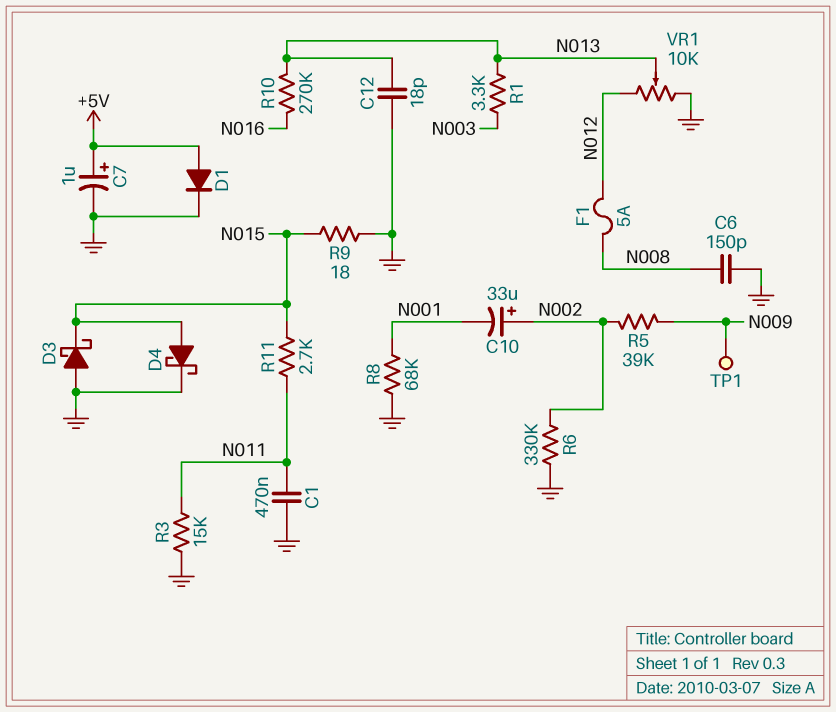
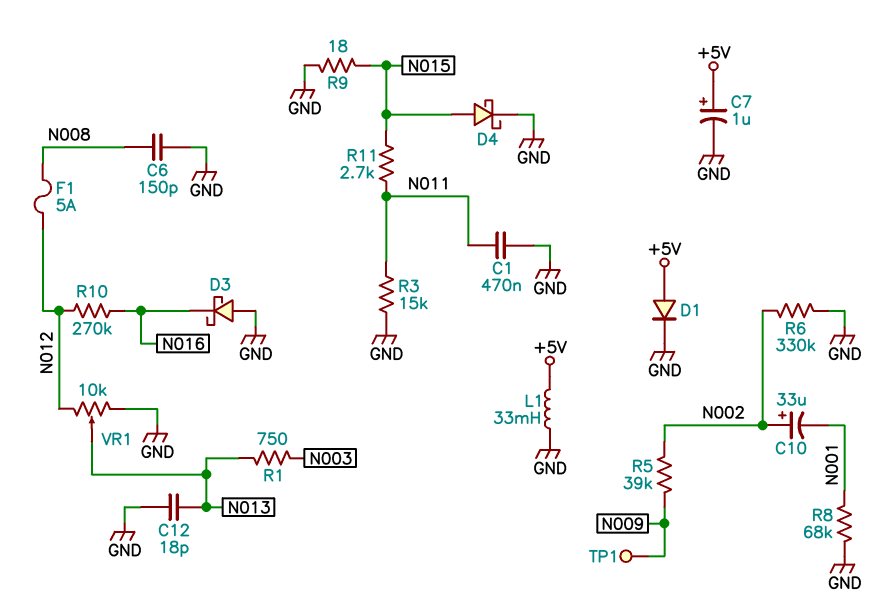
D3: schottky (A GND, K N015) -> schottky (A GND, K N016)
L1: none -> 33mH (+5V, GND)
R1: 3.3k (N003, N013) -> 750 (N003, N013)
R10: 270k (N013, N016) -> 270k (N012, N016)

